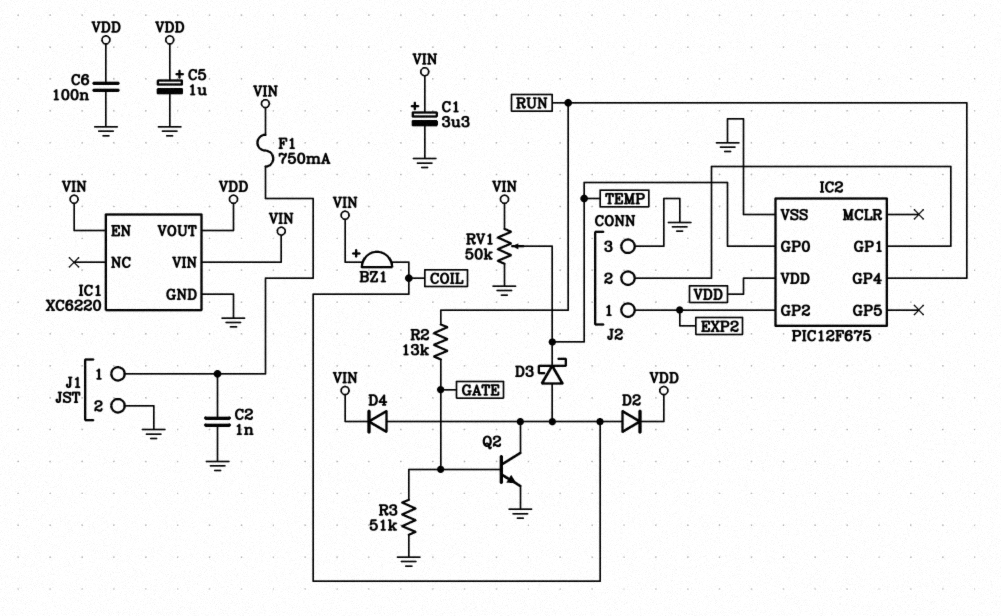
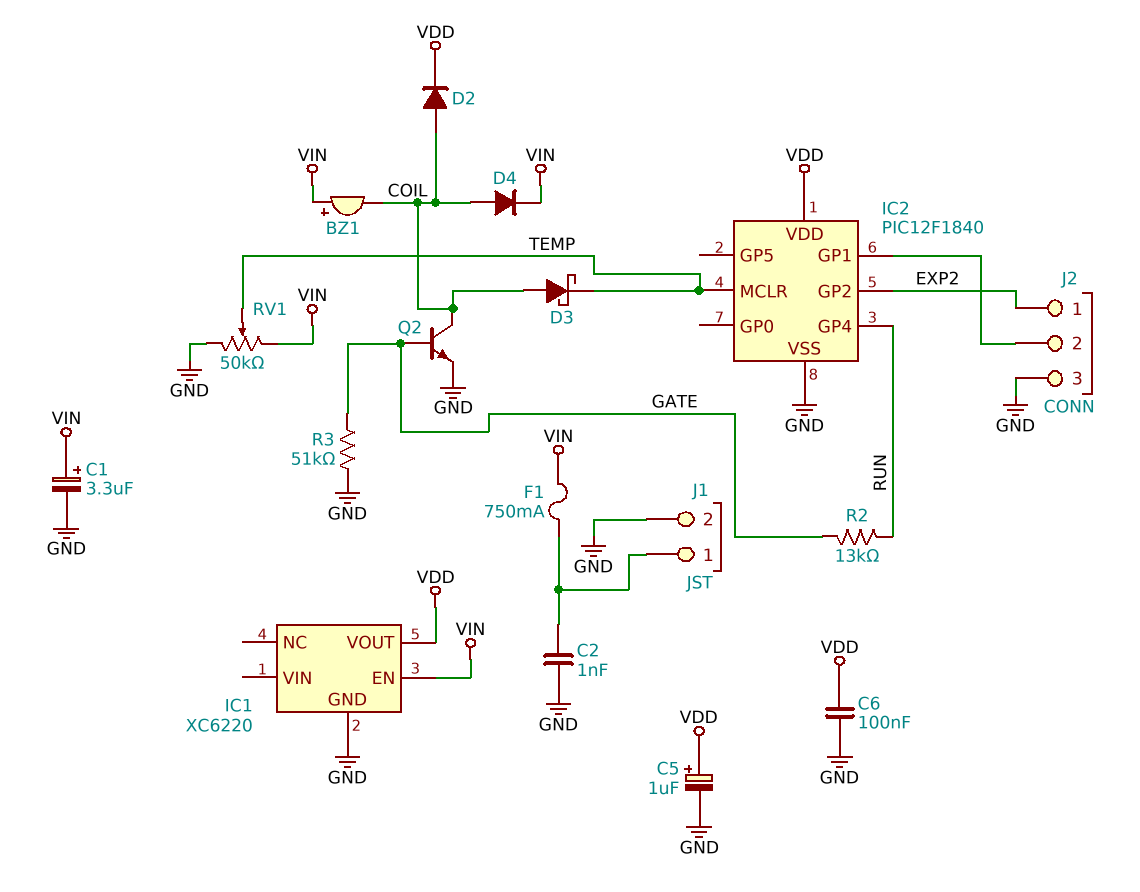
IC1 pin VIN: VIN -> none
IC2: PIC12F675 -> PIC12F1840
IC2 pin GP0: TEMP -> none
IC2 pin MCLR: none -> TEMP

